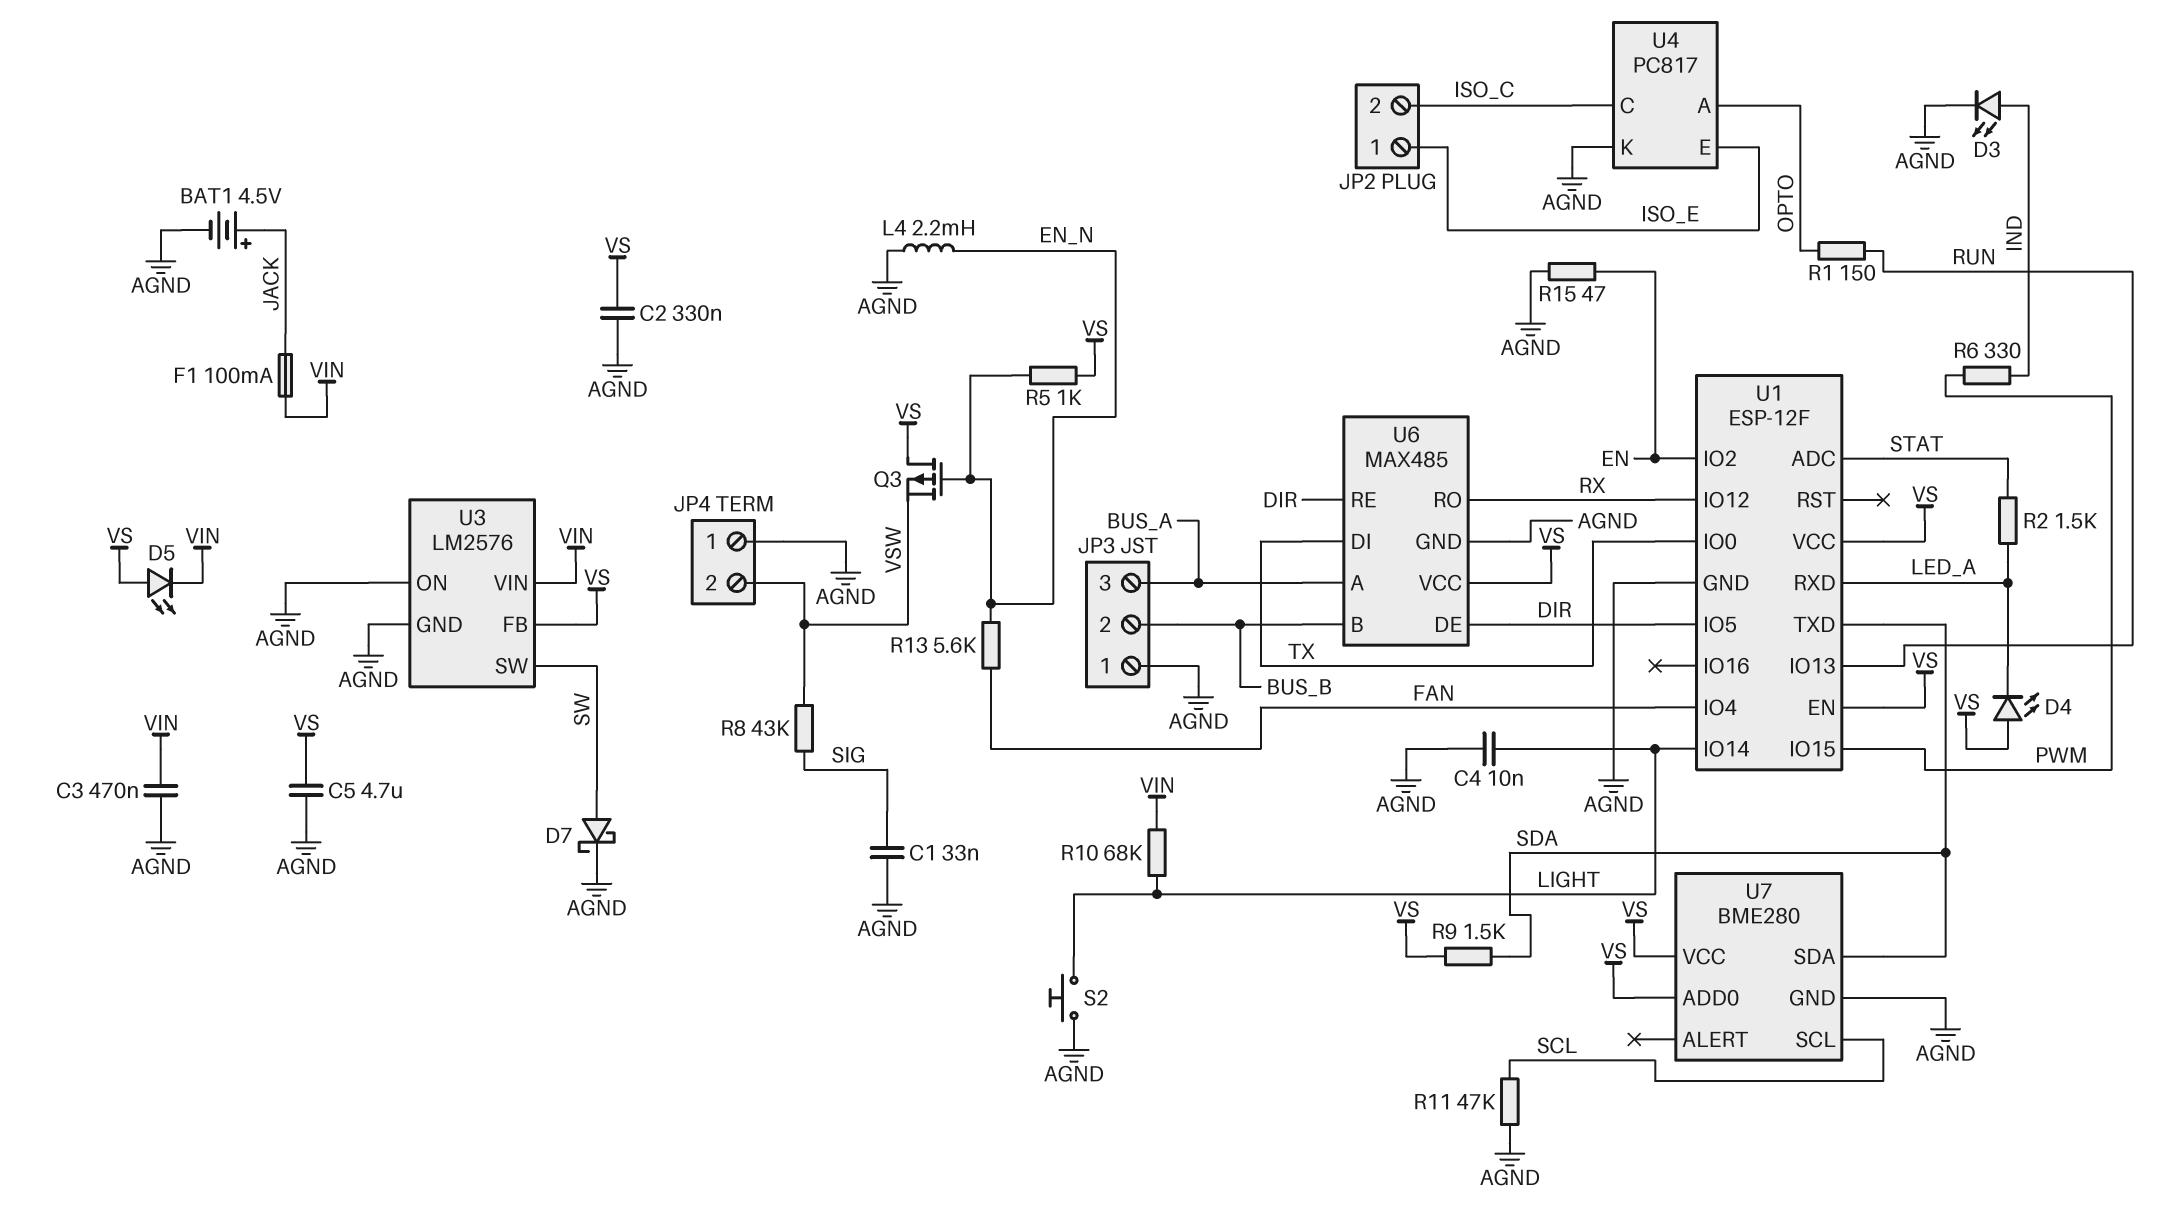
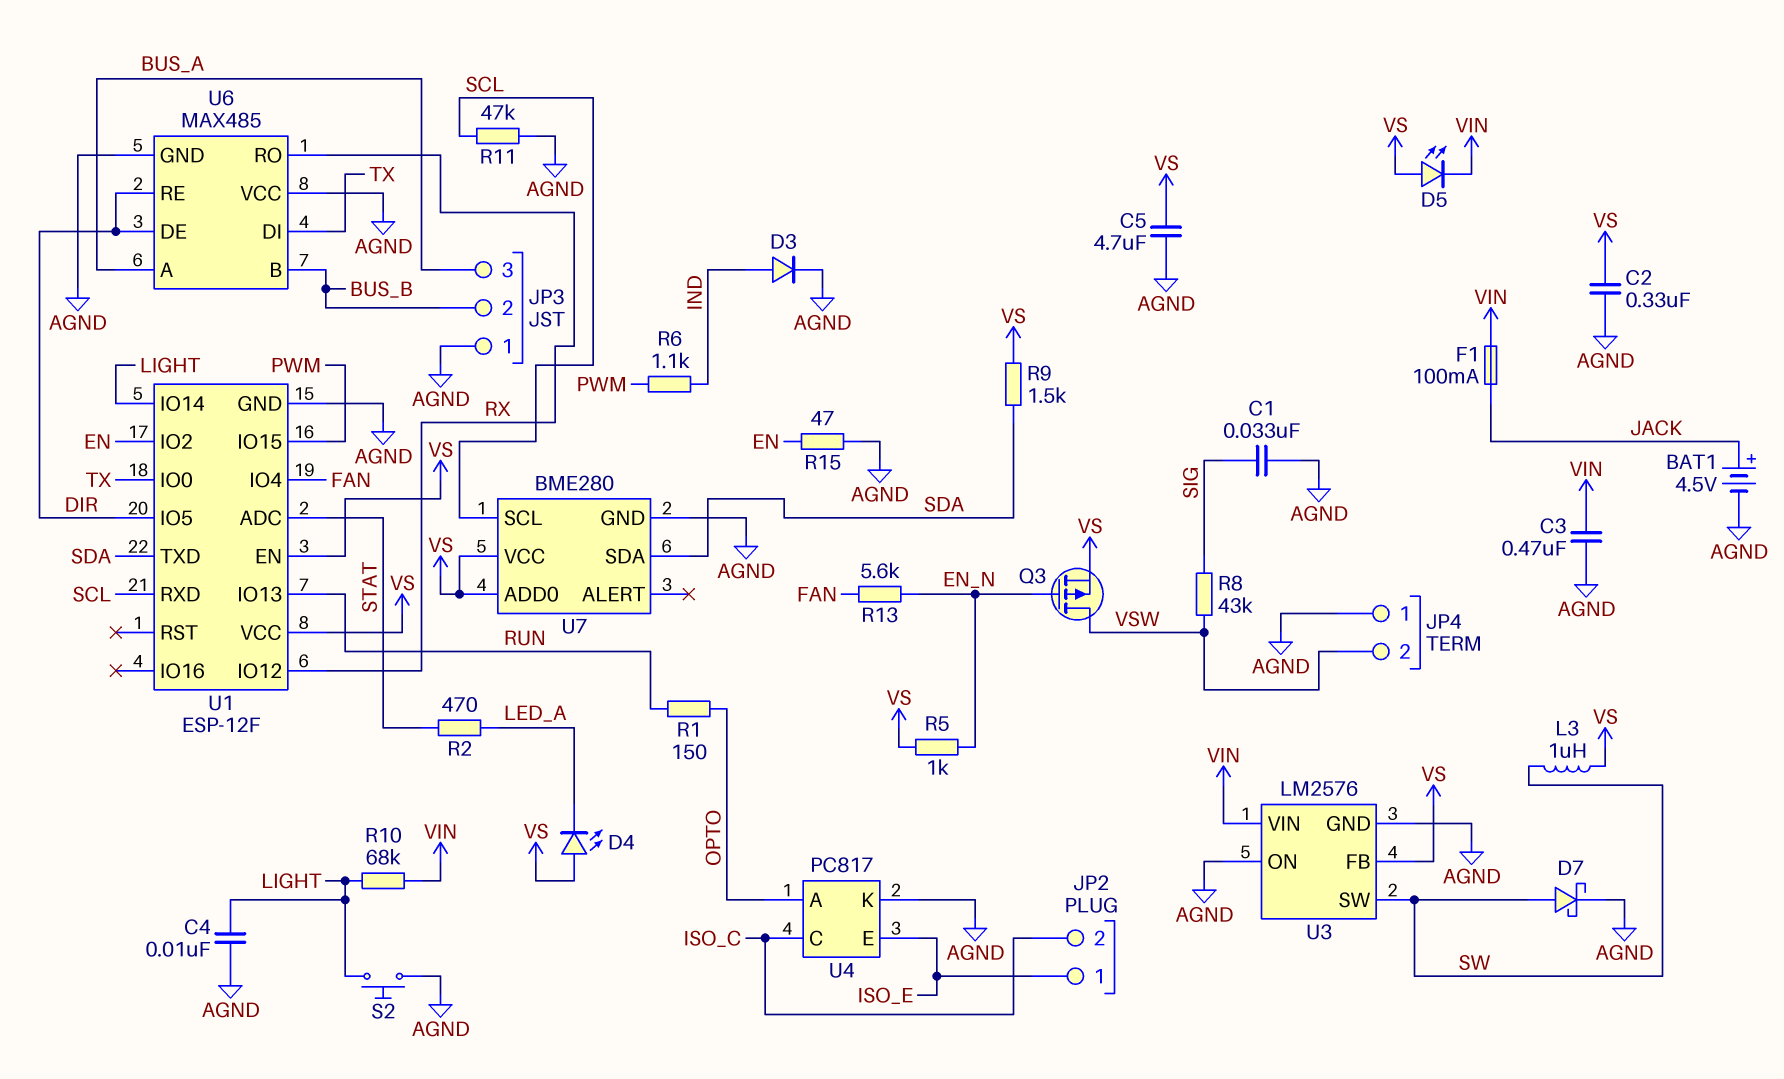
D3: LED (A IND, K AGND) -> diode (A IND, K AGND)
L3: none -> 1uH (SW, VS)
L4: 2.2mH (AGND, EN_N) -> none
Q3: PMOS (G EN_N, D VS, S VSW) -> PMOS (G EN_N, D VSW, S VS)
R2: 1.5k (LED_A, STAT) -> 470 (LED_A, STAT)
R6: 330 (IND, PWM) -> 1.1k (IND, PWM)
U1 pin RXD: LED_A -> SCL
U6 pin VCC: VS -> AGND

